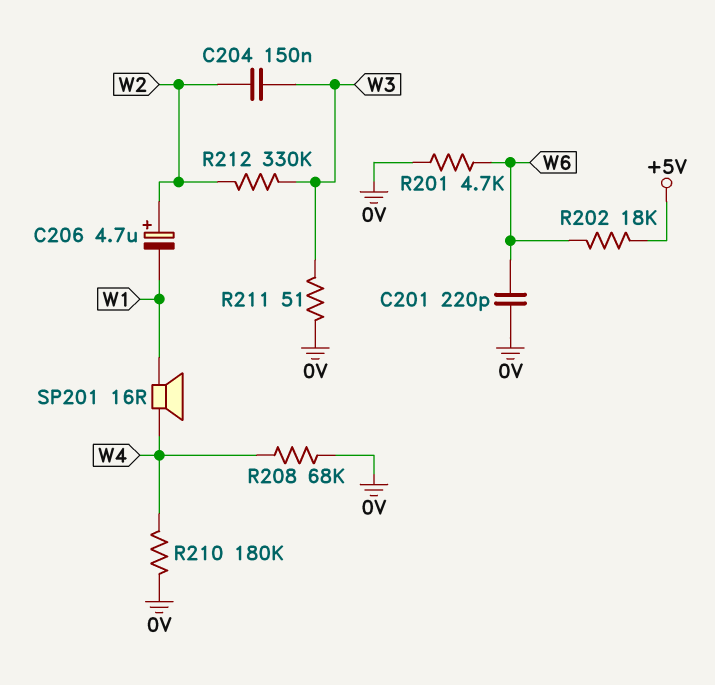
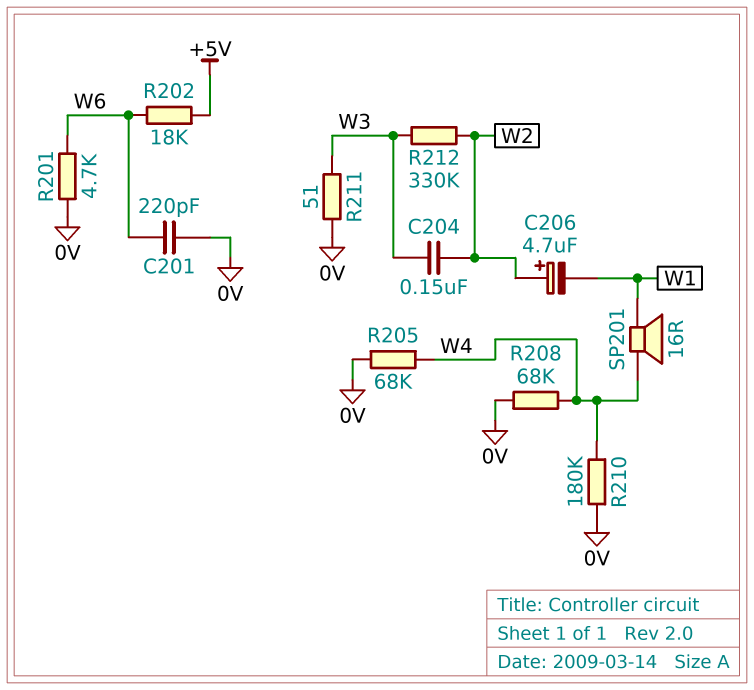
R205: none -> 68k (0V, W4)

